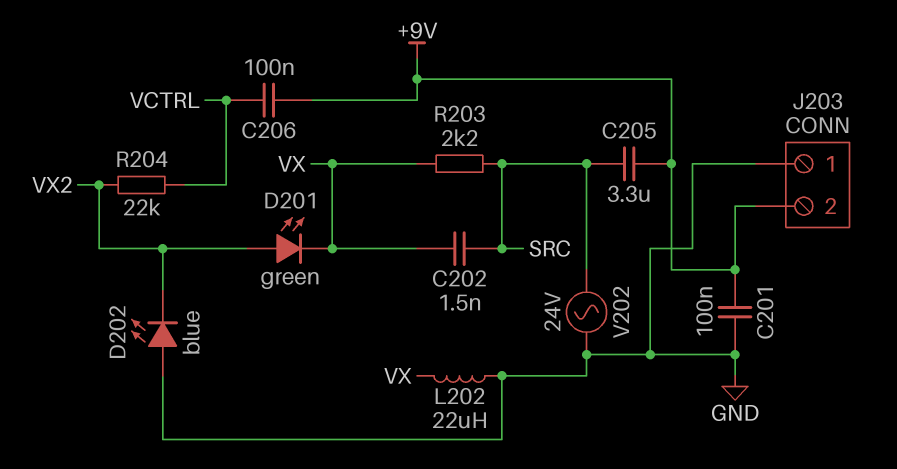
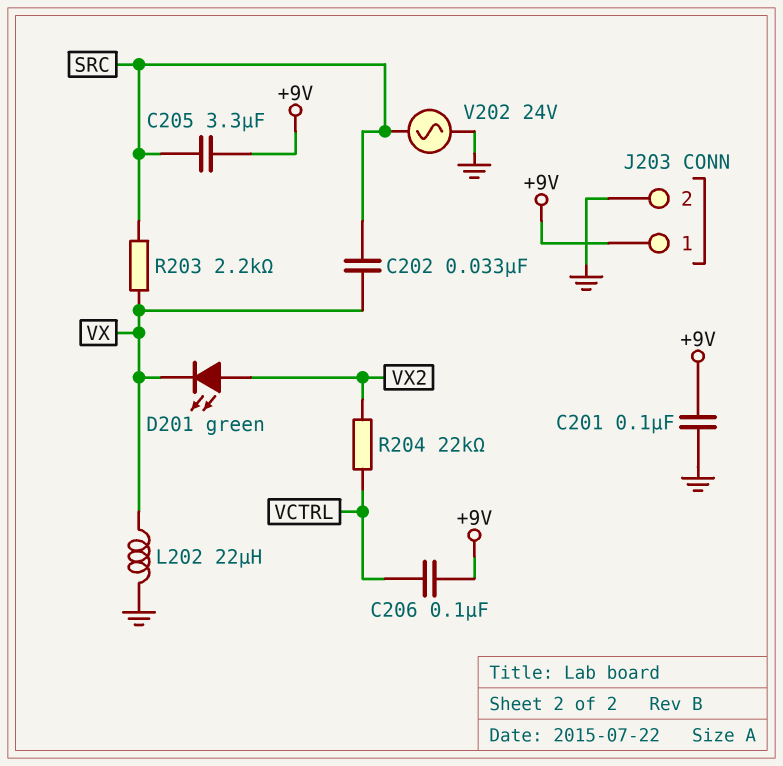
C202: 1.5nF (SRC, VX) -> 33nF (SRC, VX)
D202: LED blue (A GND, K VX2) -> none
J203 pin 1: GND -> +9V
J203 pin 2: +9V -> GND

